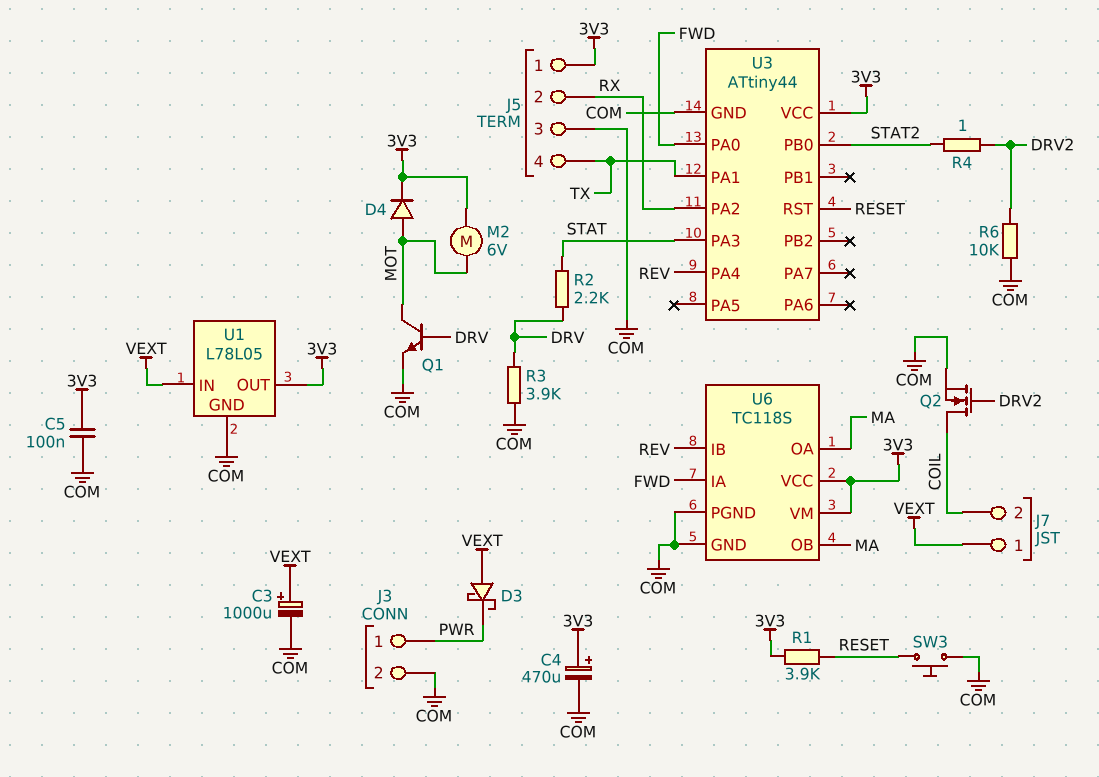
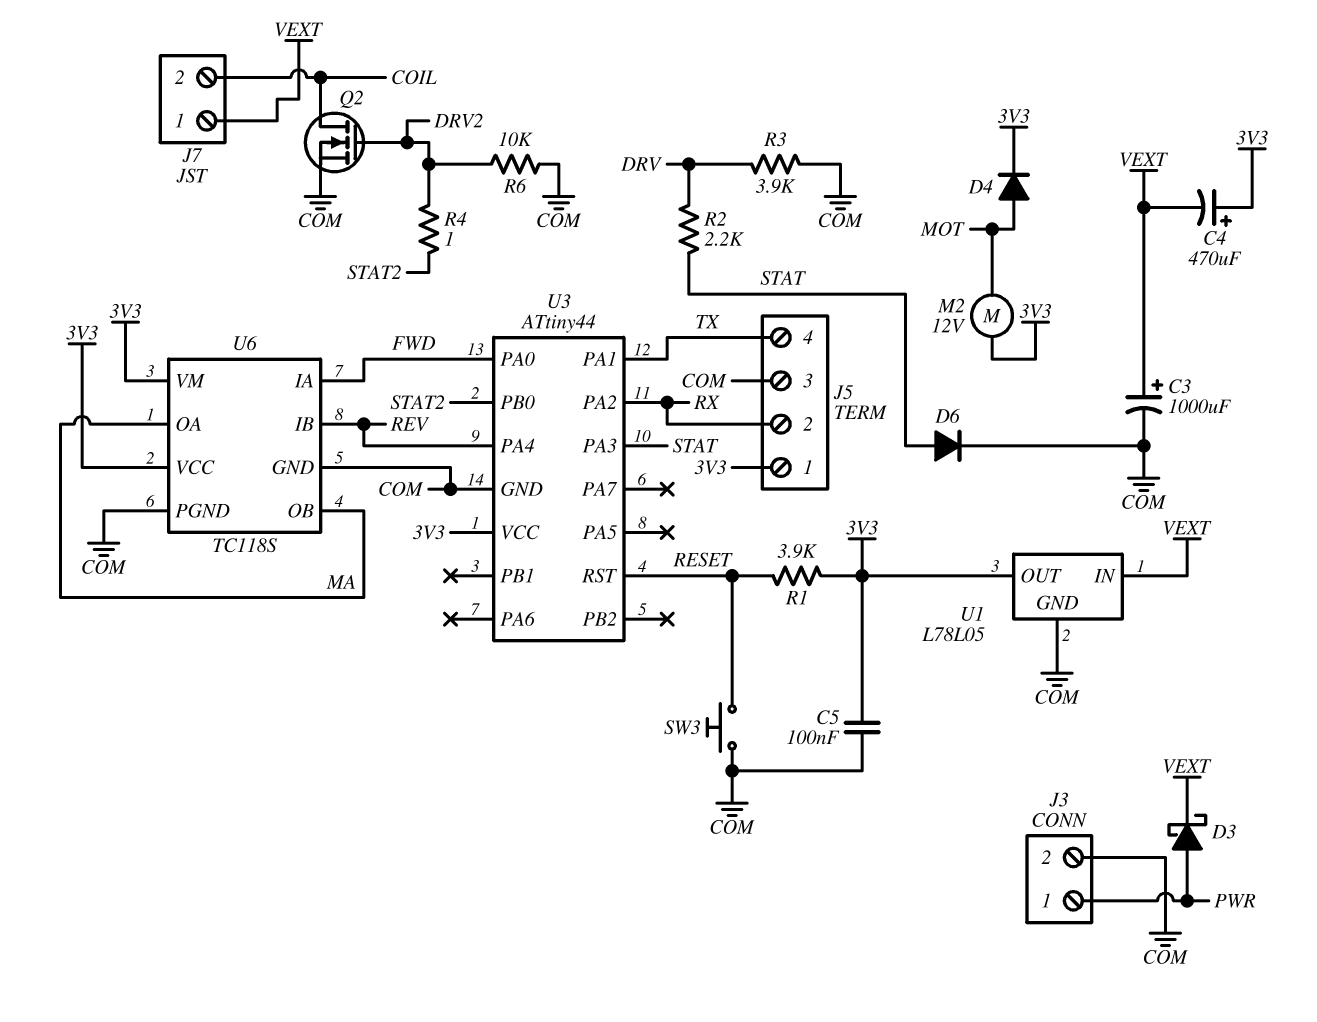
C4: 470uF (plus 3V3, minus COM) -> 470uF (plus 3V3, minus VEXT)
D3: schottky (A VEXT, K PWR) -> schottky (A PWR, K VEXT)
D6: none -> diode (A STAT, K COM)
M2: motor 6V (3V3, MOT) -> motor 12V (3V3, MOT)
Q1: NPN (B DRV, C MOT, E COM) -> none

